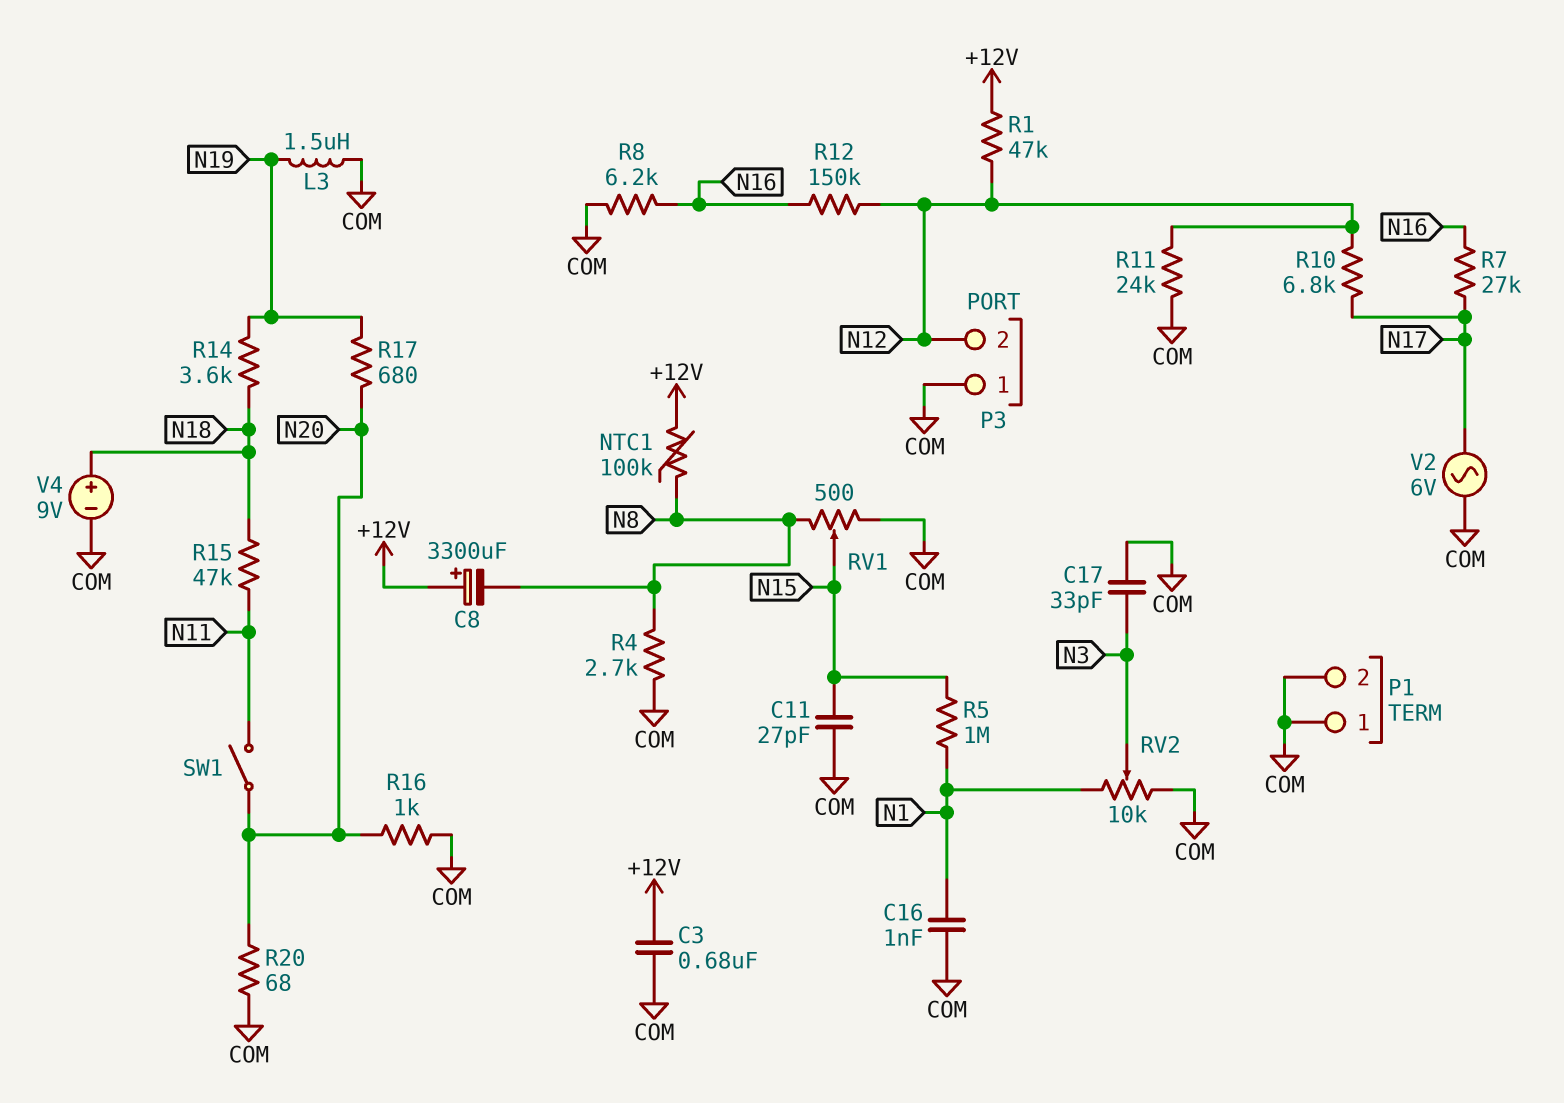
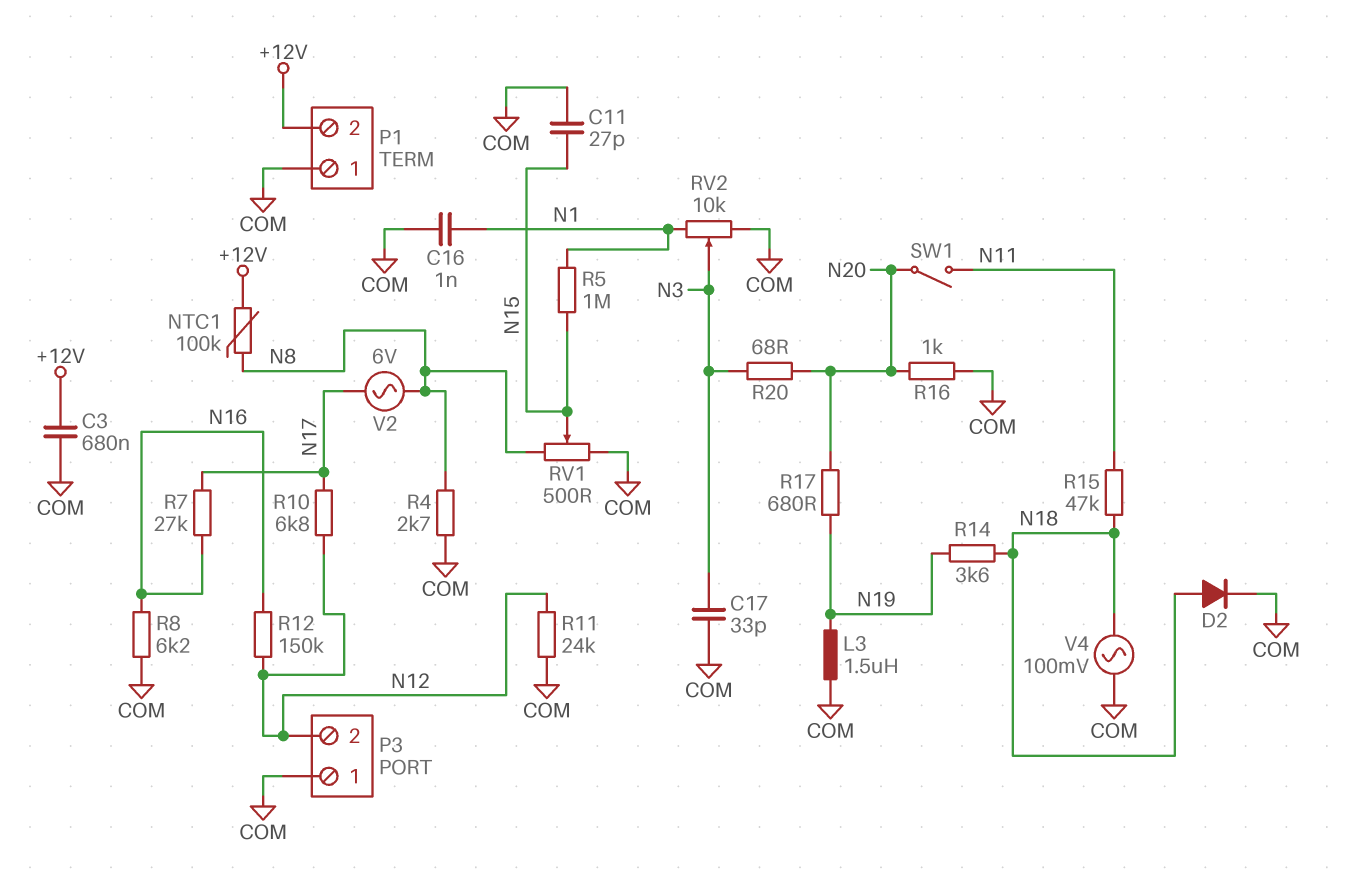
C8: 3300uF (plus +12V, minus N8) -> none
D2: none -> diode (A N18, K COM)
P1 pin 2: COM -> +12V
R1: 47k (+12V, N12) -> none
R20: 68 (COM, N20) -> 68 (N3, N20)
V2: AC 6V (COM, N17) -> AC 6V (N8, N17)
V4: 9V (plus N18, minus COM) -> AC 100mV (COM, N18)

